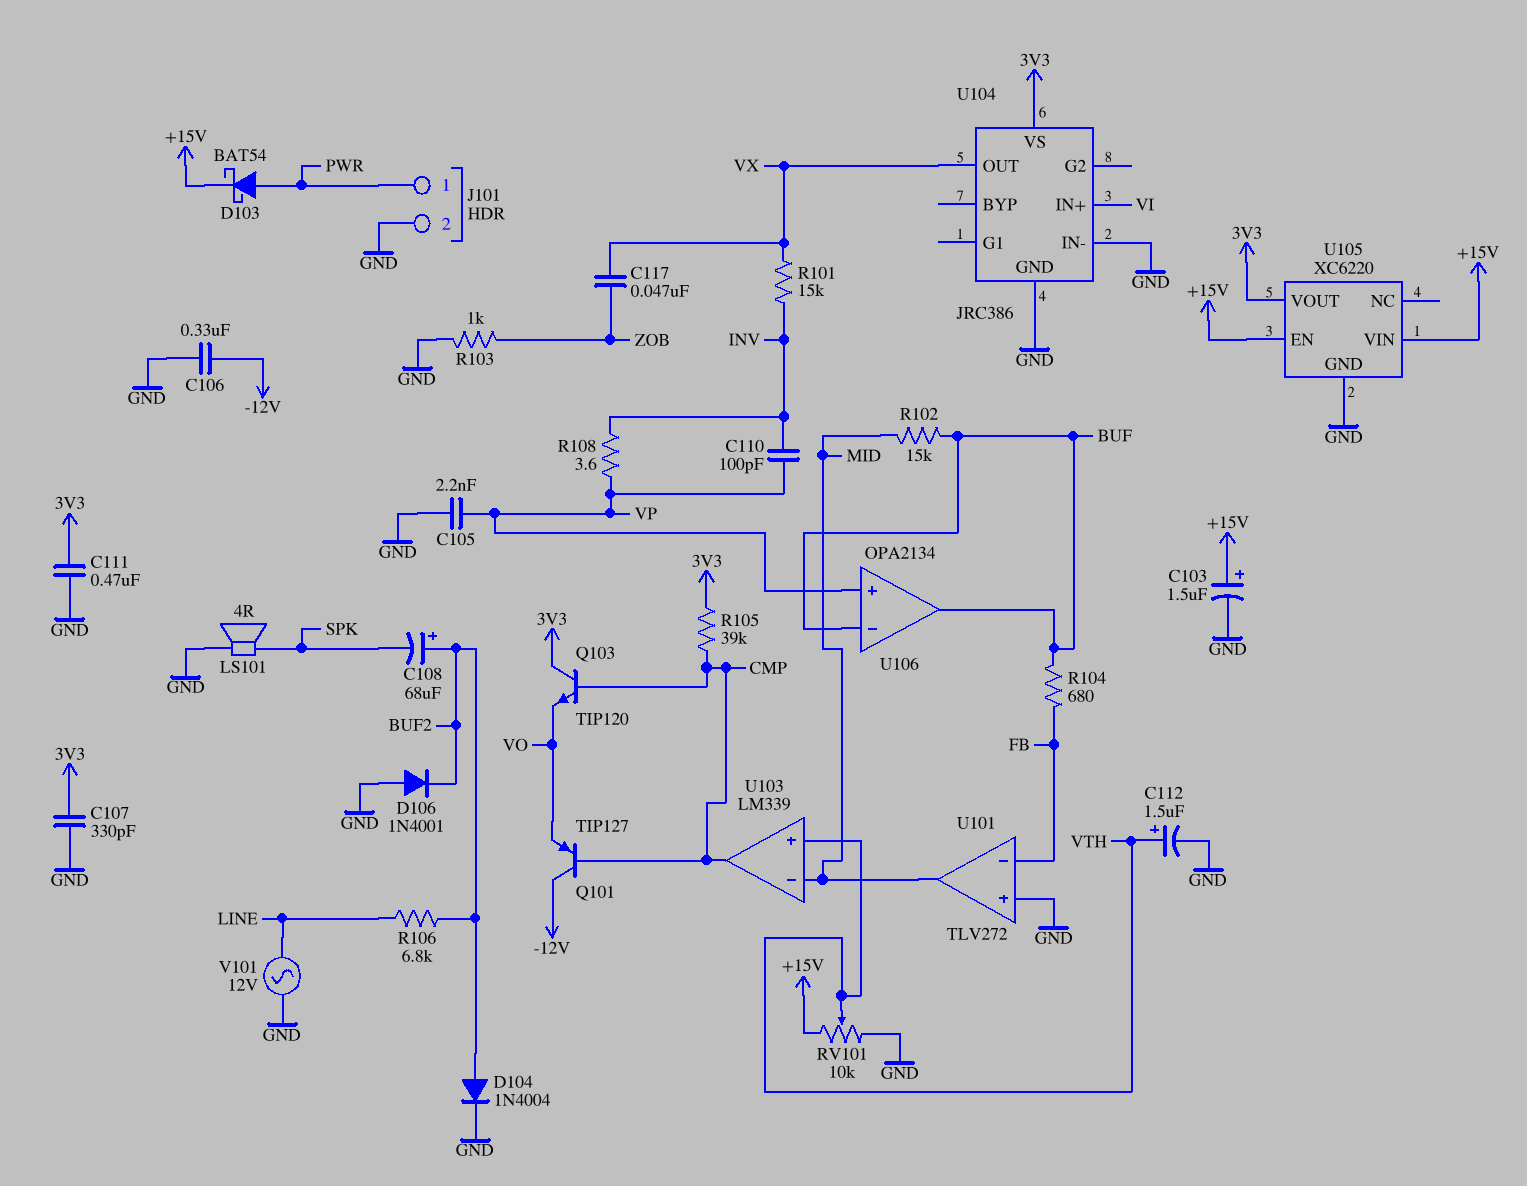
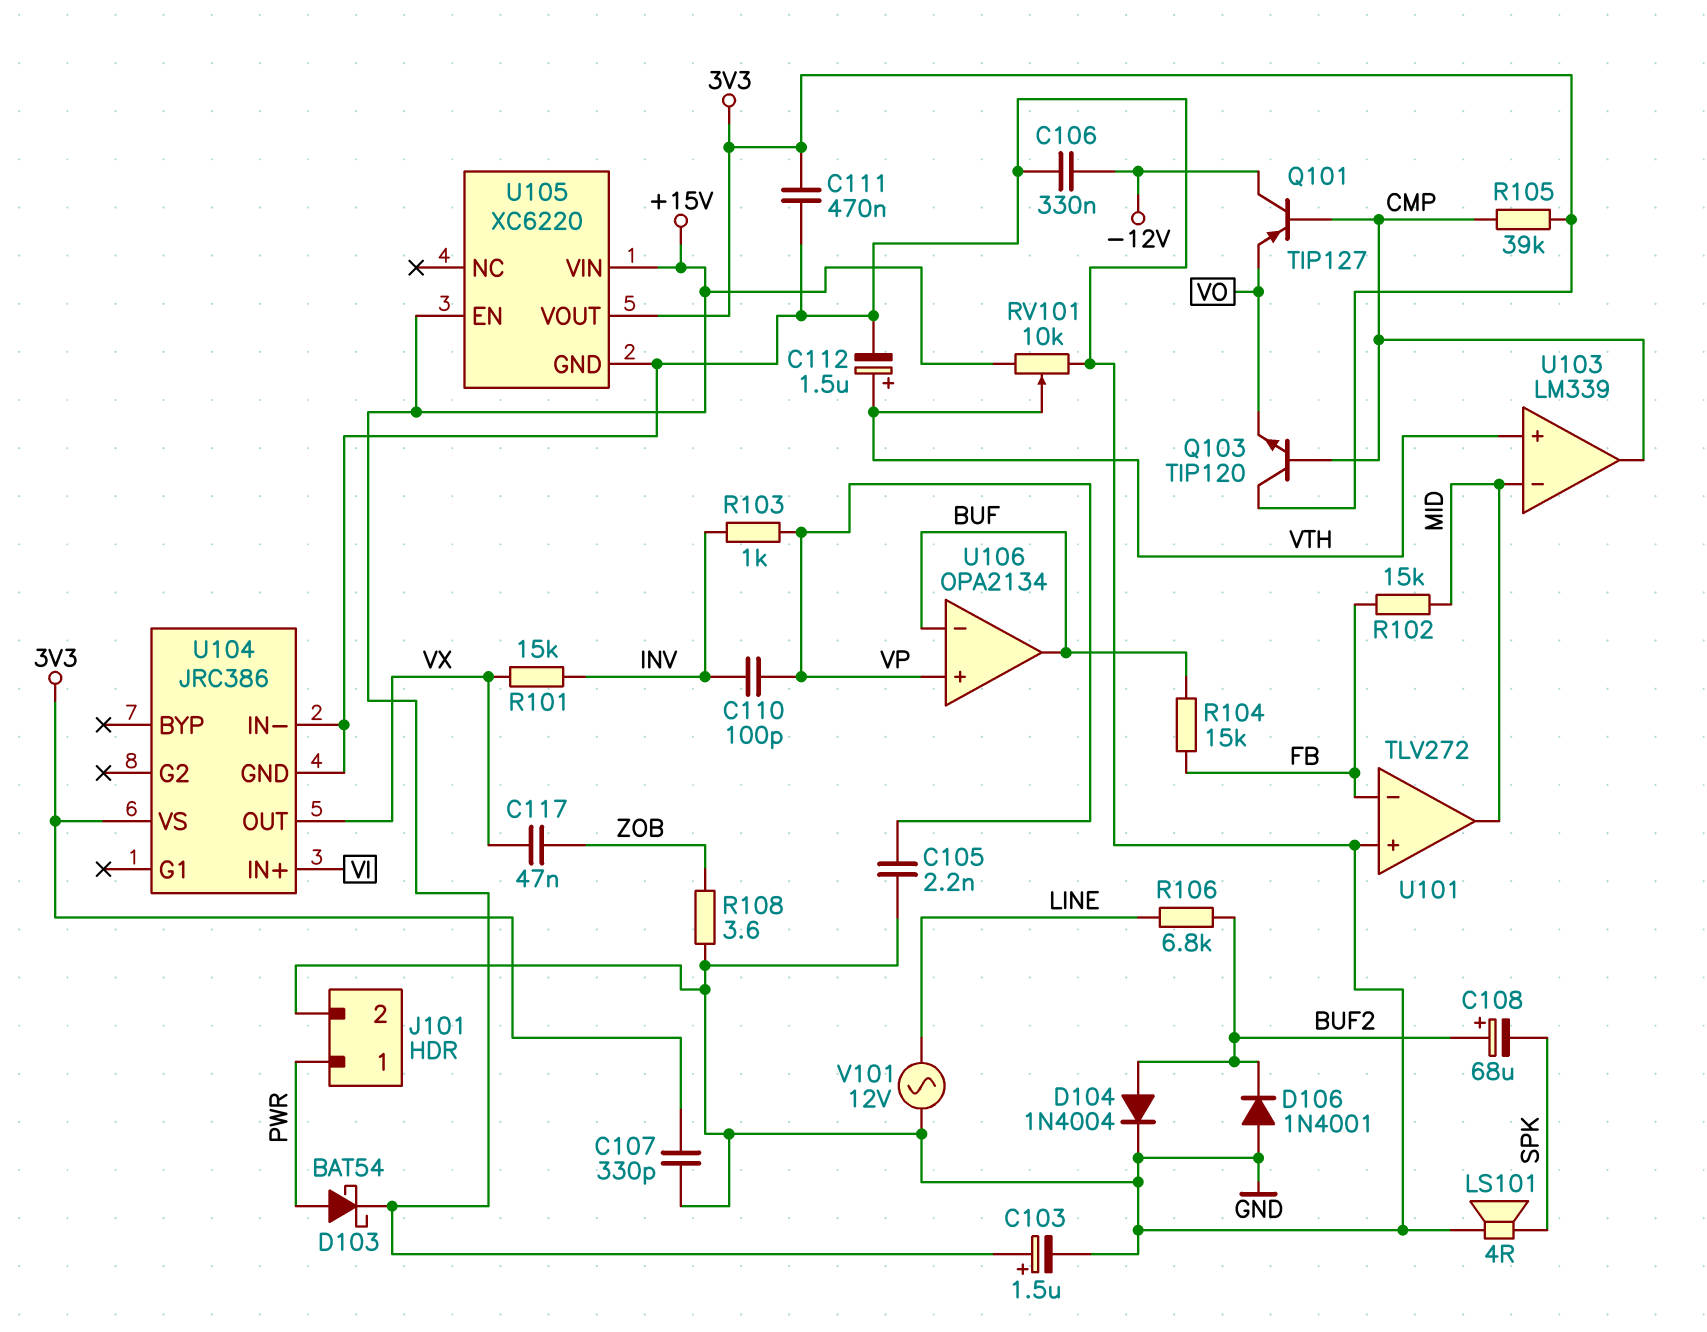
R102: 15k (BUF, MID) -> 15k (FB, MID)
R103: 1k (GND, ZOB) -> 1k (INV, VP)
R104: 680 (BUF, FB) -> 15k (BUF, FB)
R108: 3.6 (INV, VP) -> 3.6 (GND, ZOB)

